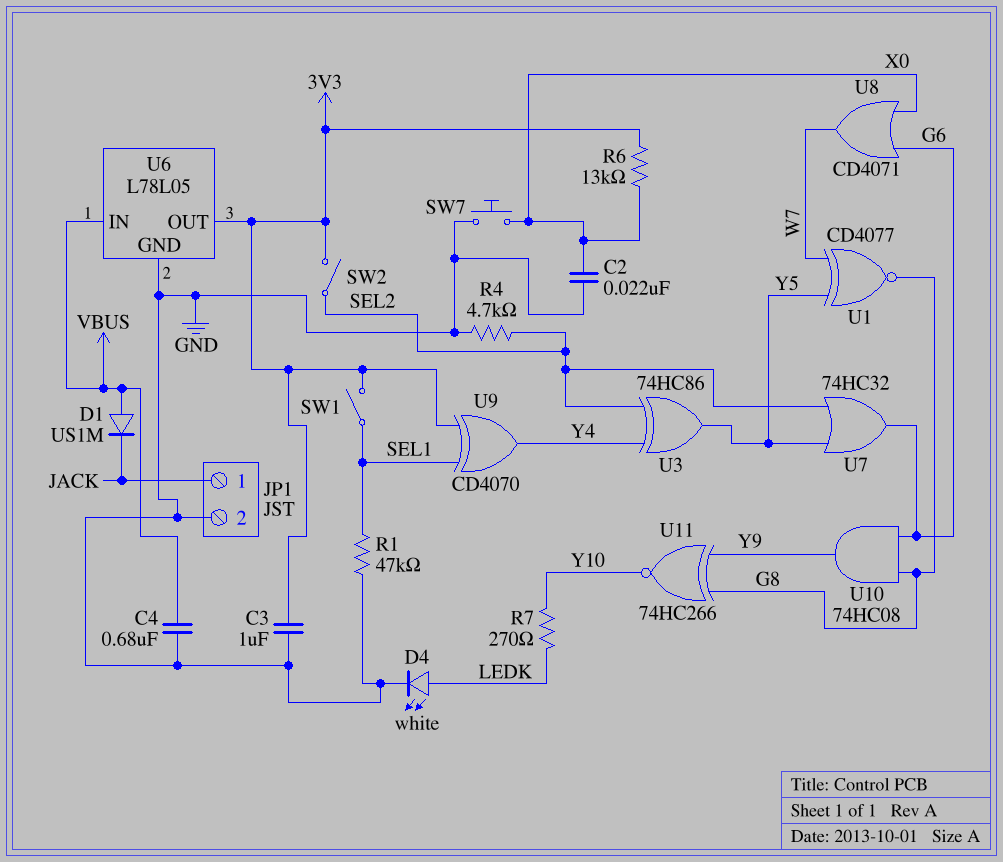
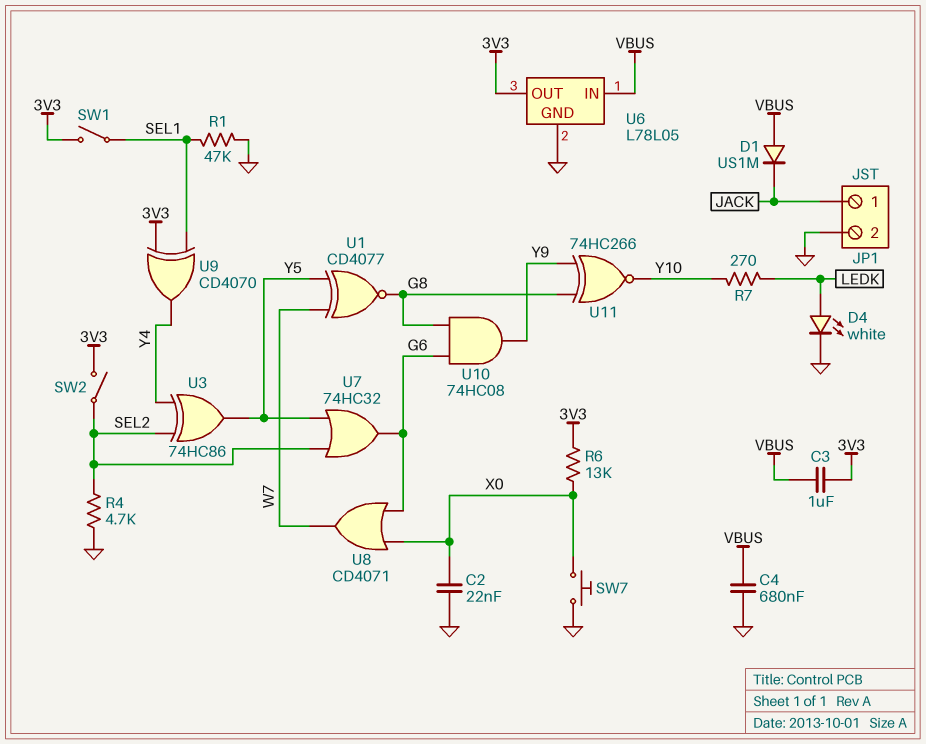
C3: 1uF (3V3, GND) -> 1uF (3V3, VBUS)

